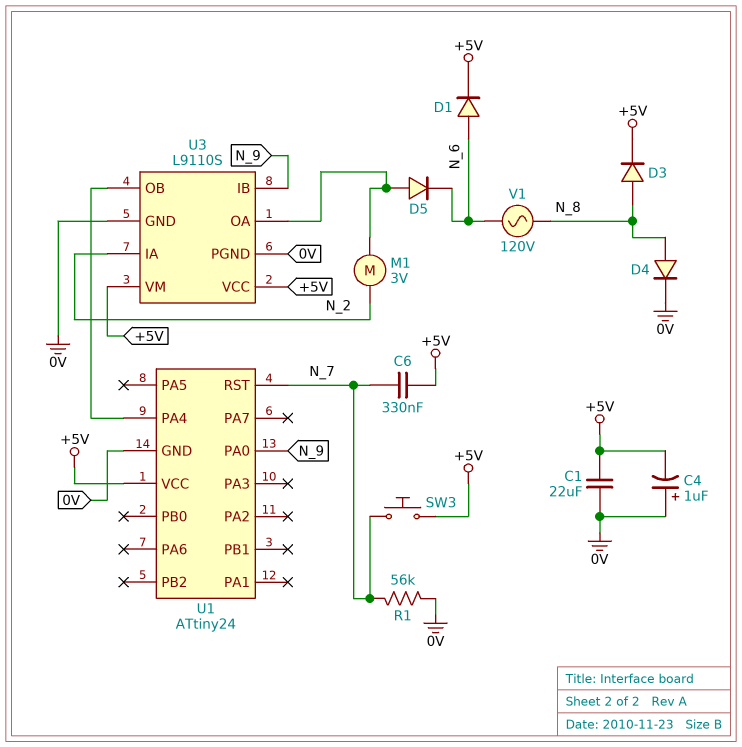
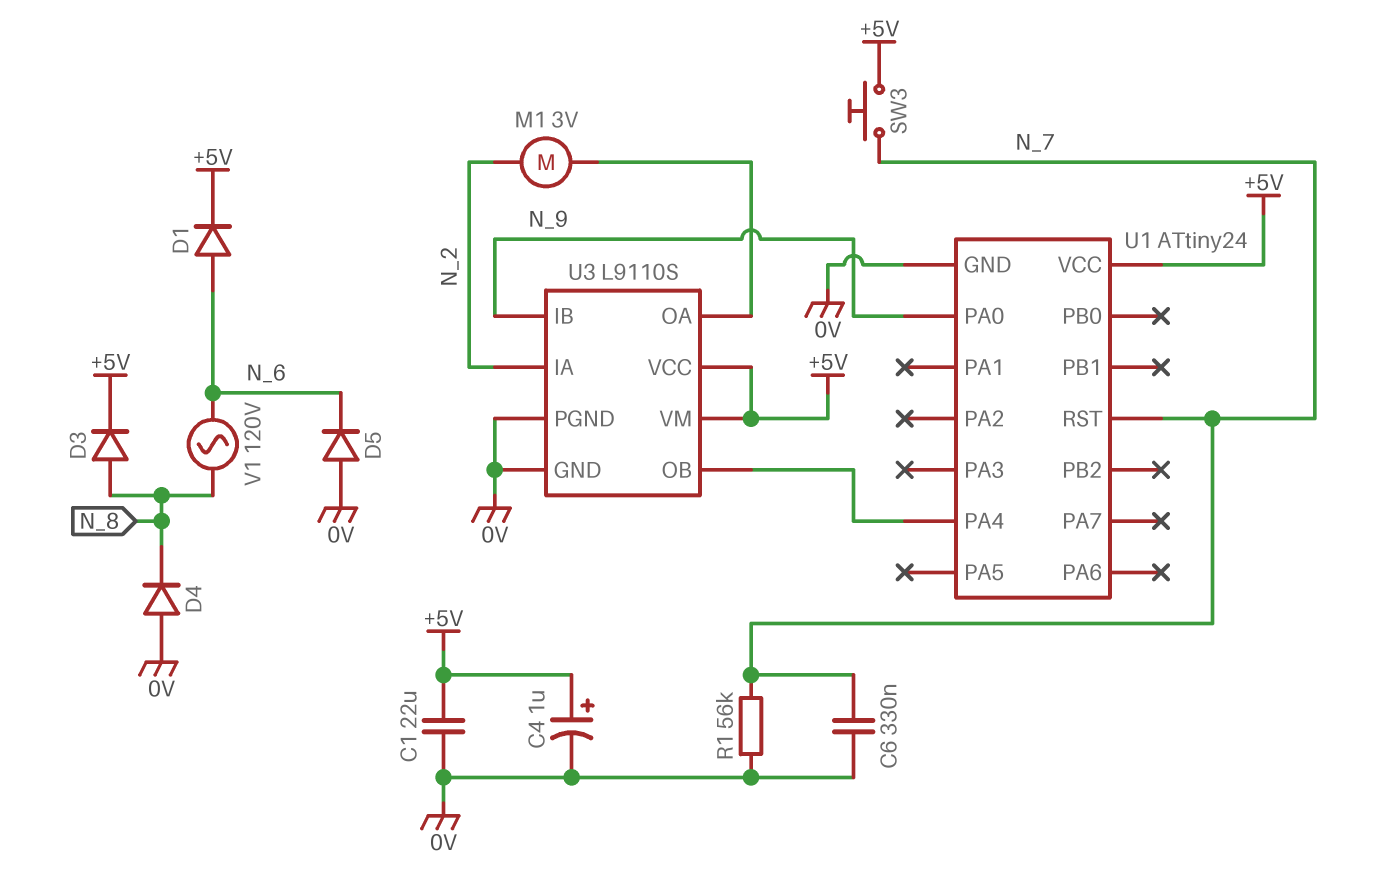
C4: 1uF (plus 0V, minus +5V) -> 1uF (plus +5V, minus 0V)
C6: 330nF (+5V, N_7) -> 330nF (0V, N_7)
D4: diode (A N_8, K 0V) -> diode (A 0V, K N_8)
D5: diode (A U3/OA, K N_6) -> diode (A 0V, K N_6)

